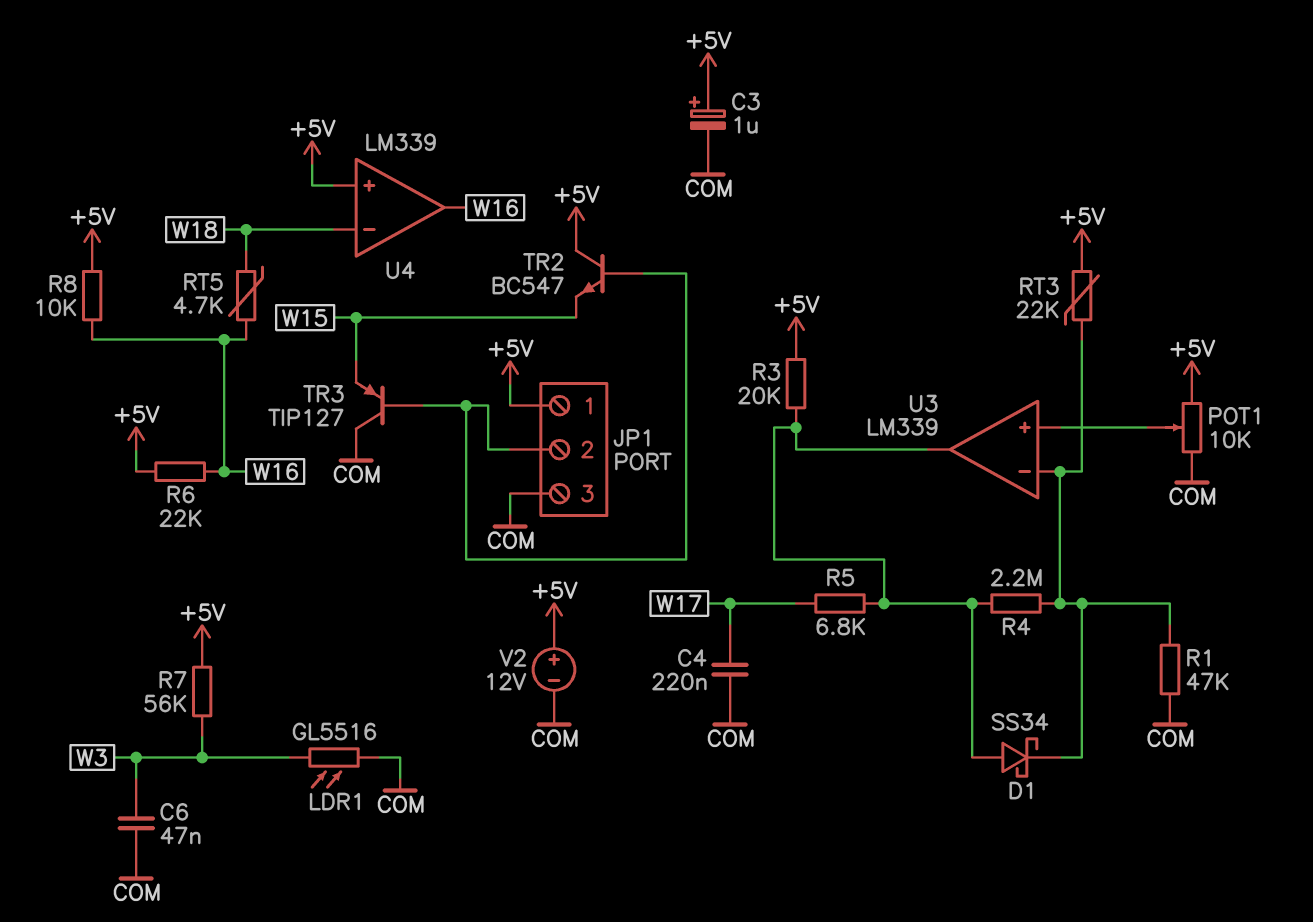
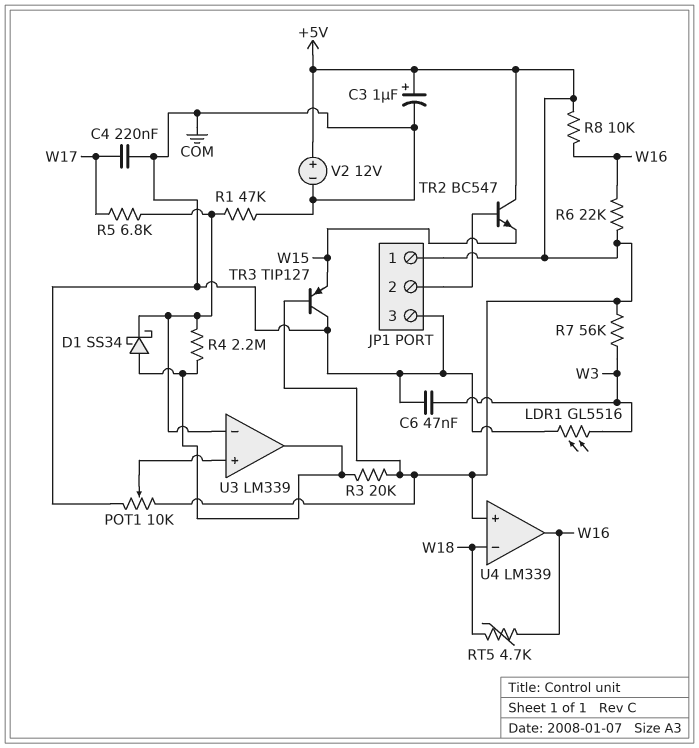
R5: 6.8k (U3/out, W17) -> 6.8k (U3/in-, W17)
RT3: 22k (+5V, U3/in-) -> none
TR3: PNP TIP127 (B JP1/2, C COM, E W15) -> PNP TIP127 (B +5V, C COM, E W15)

